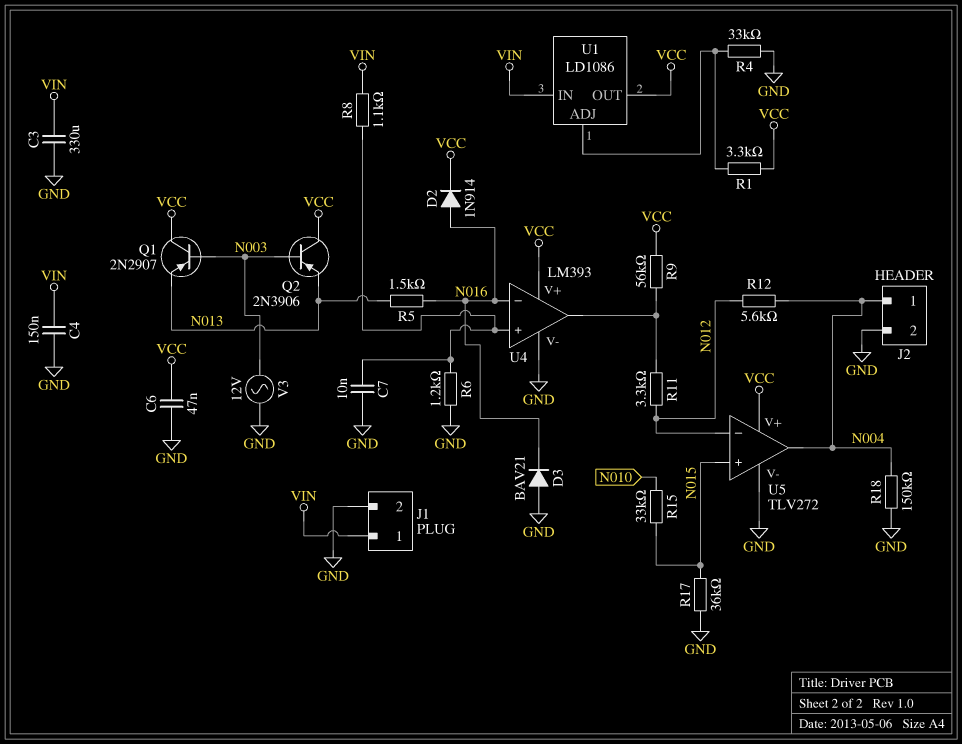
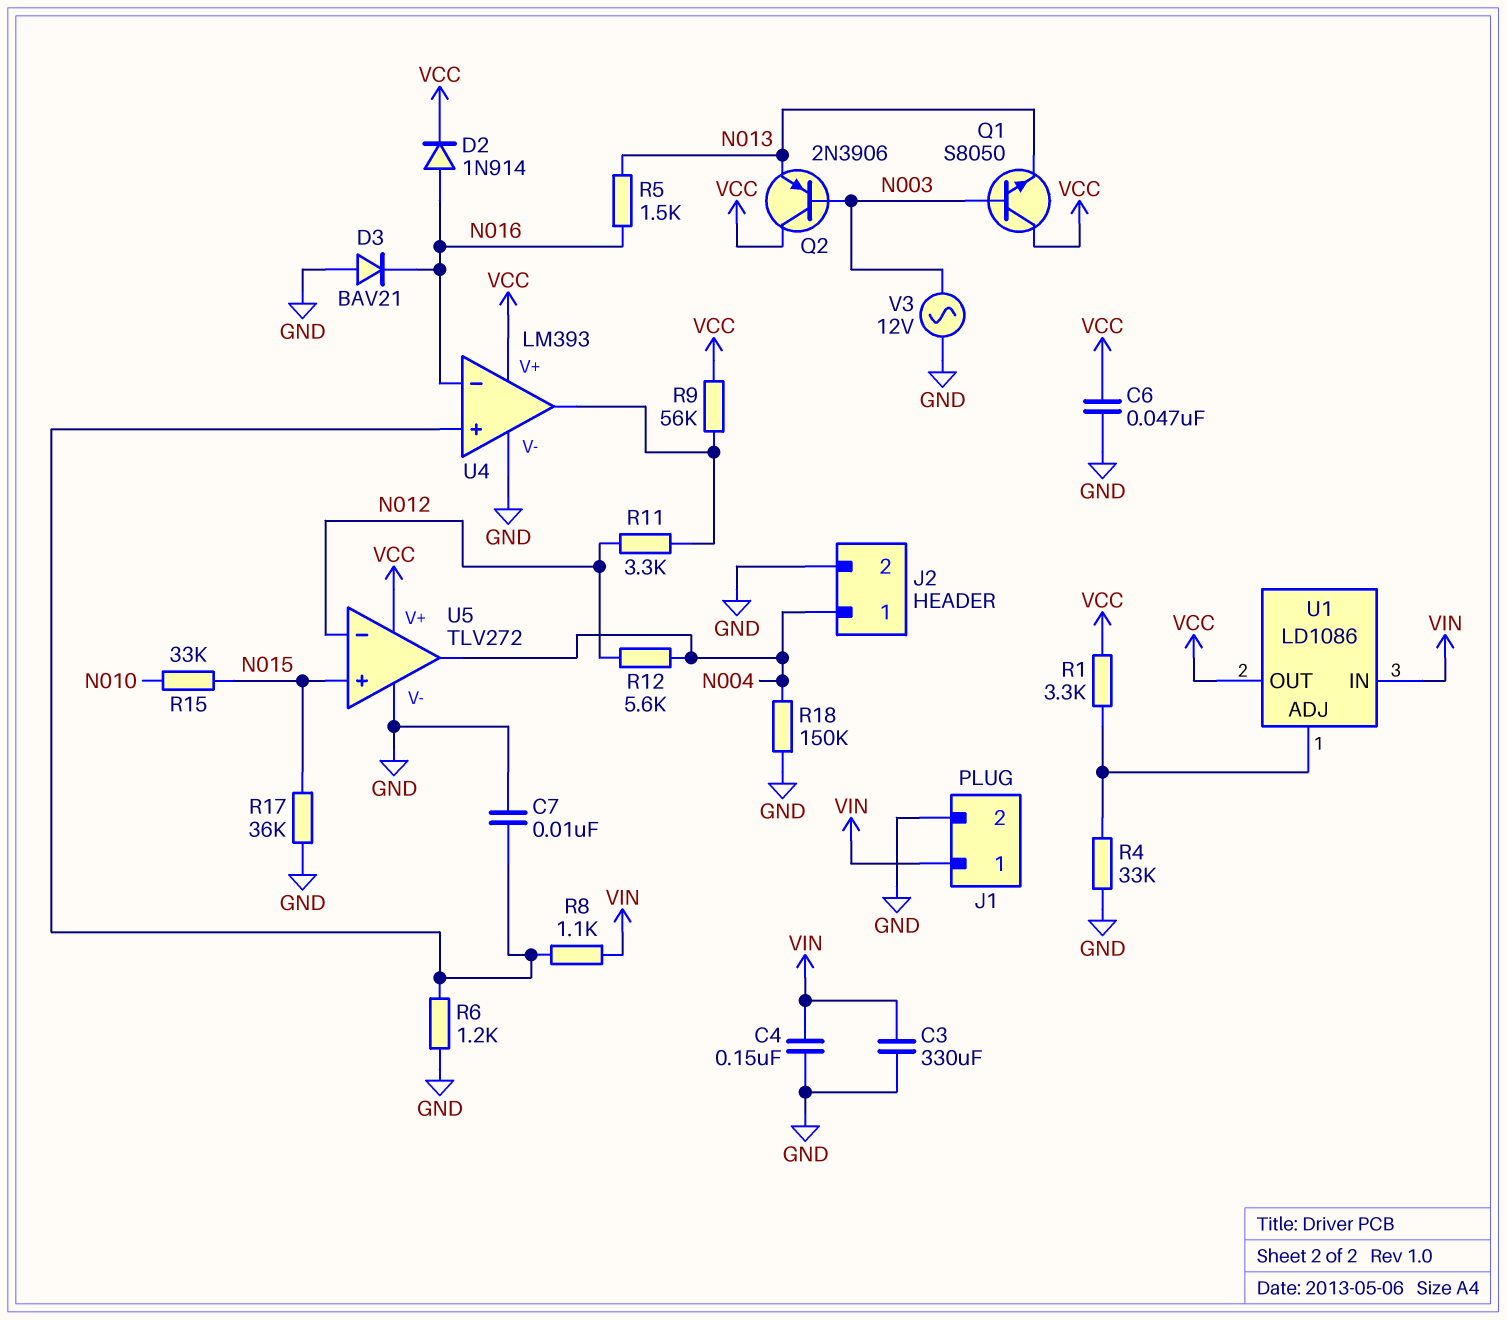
Q1: PNP 2N2907 (B N003, C VCC, E N013) -> NPN S8050 (B N003, C VCC, E N013)

